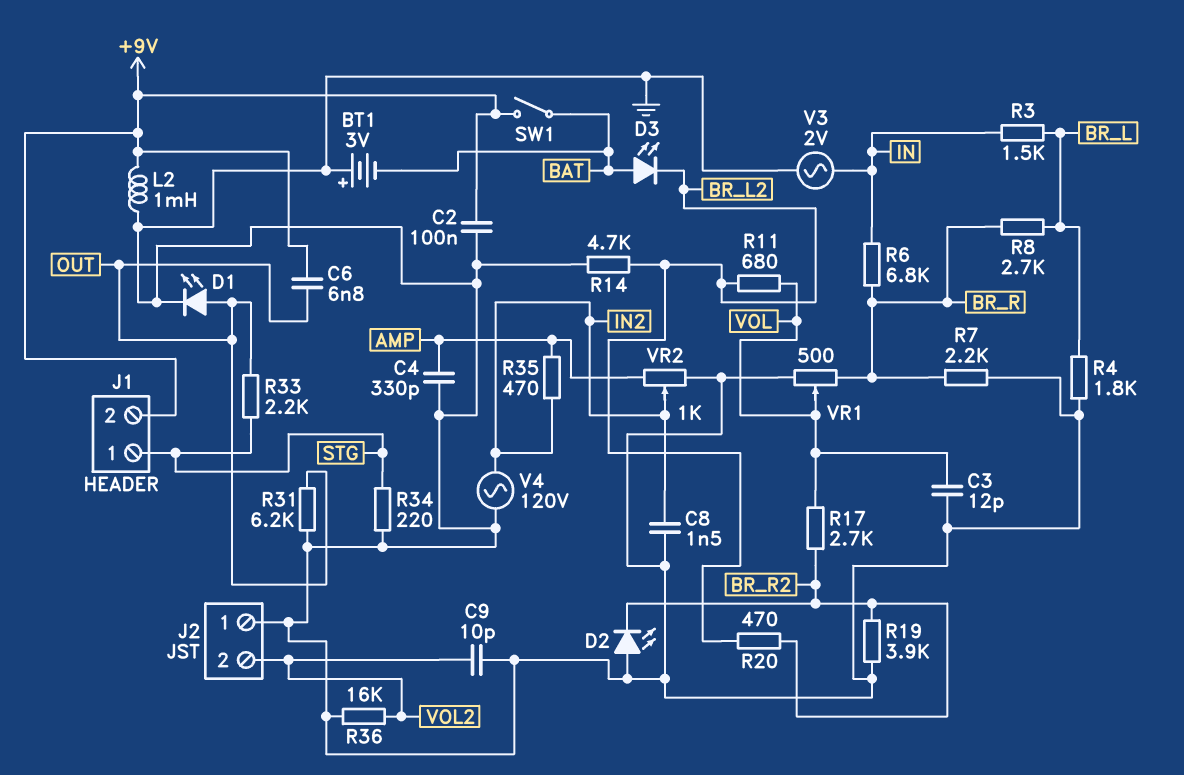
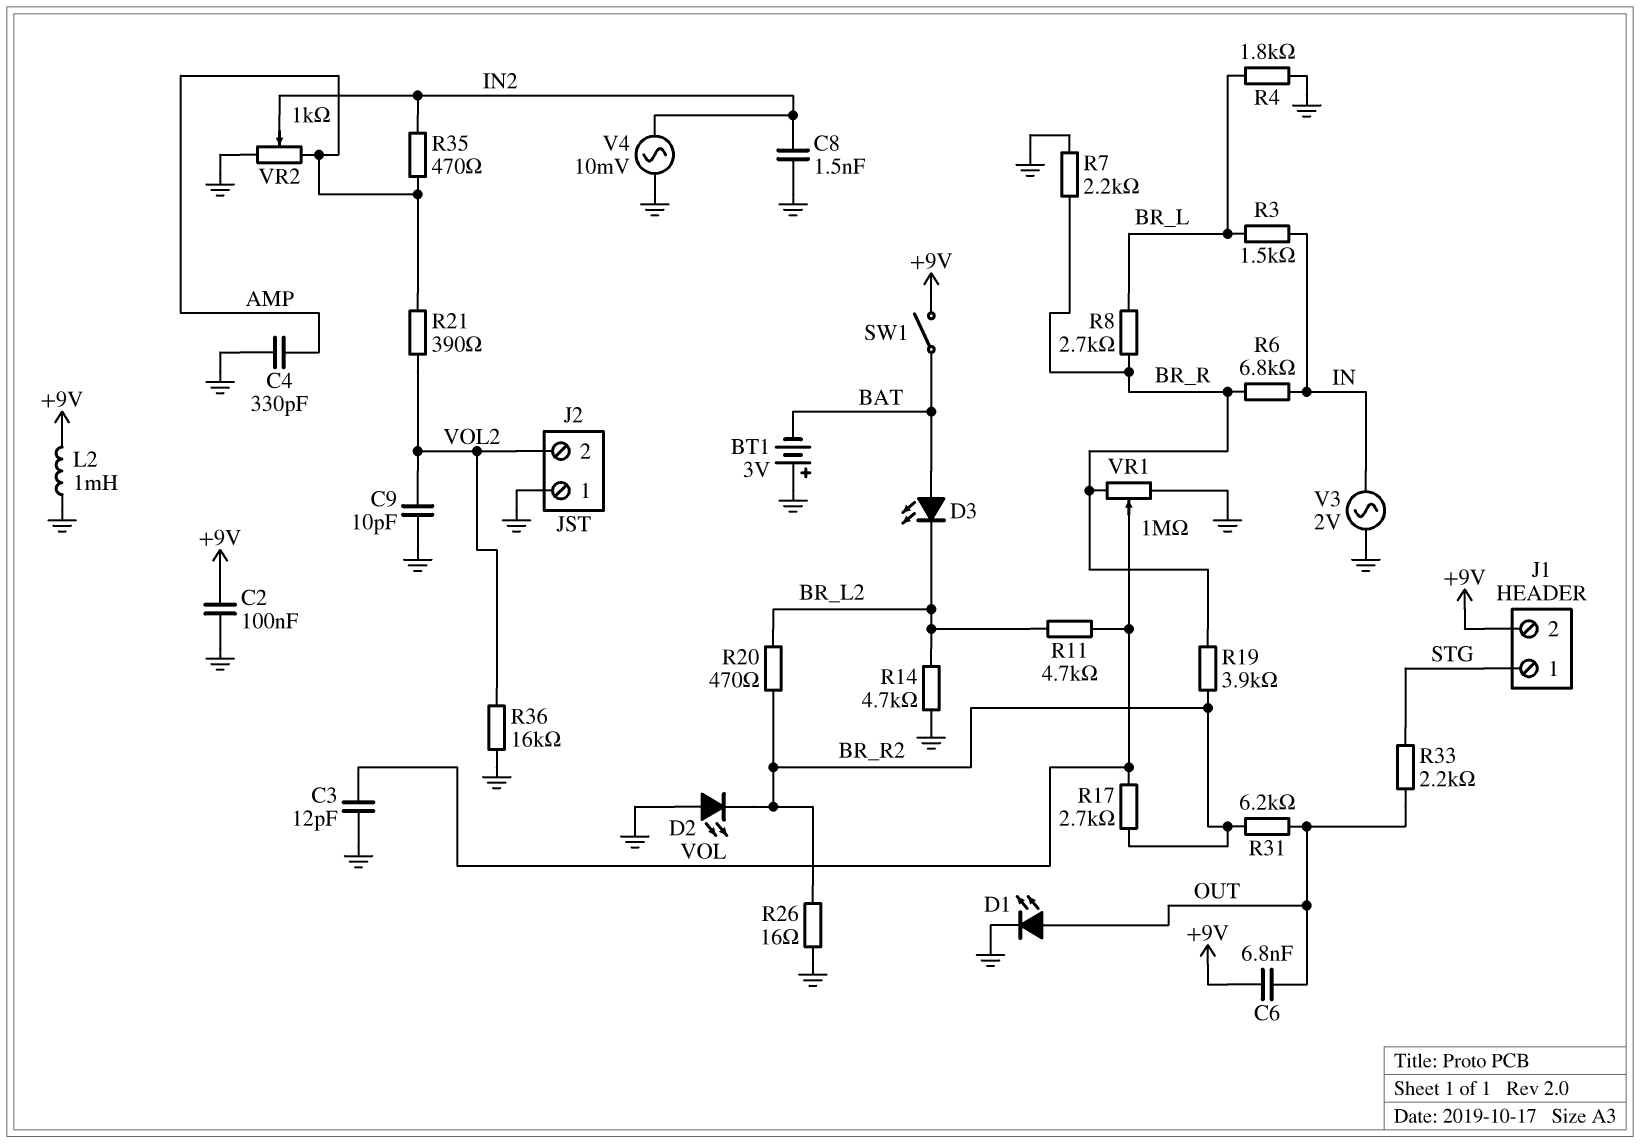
R11: 680 (BR_L2, VOL) -> 4.7k (BR_L2, VOL)
R19: 3.9k (BR_R2, GND) -> 3.9k (BR_R, BR_R2)
R21: none -> 390 (AMP, VOL2)
R26: none -> 16 (BR_R2, GND)
R31: 6.2k (GND, OUT) -> 6.2k (BR_R2, OUT)
R34: 220 (GND, STG) -> none
V4: AC 120V (GND, IN2) -> AC 10mV (GND, IN2)
VR1: 500 (BR_R, GND, wiper VOL) -> 1M (BR_R, GND, wiper VOL)

